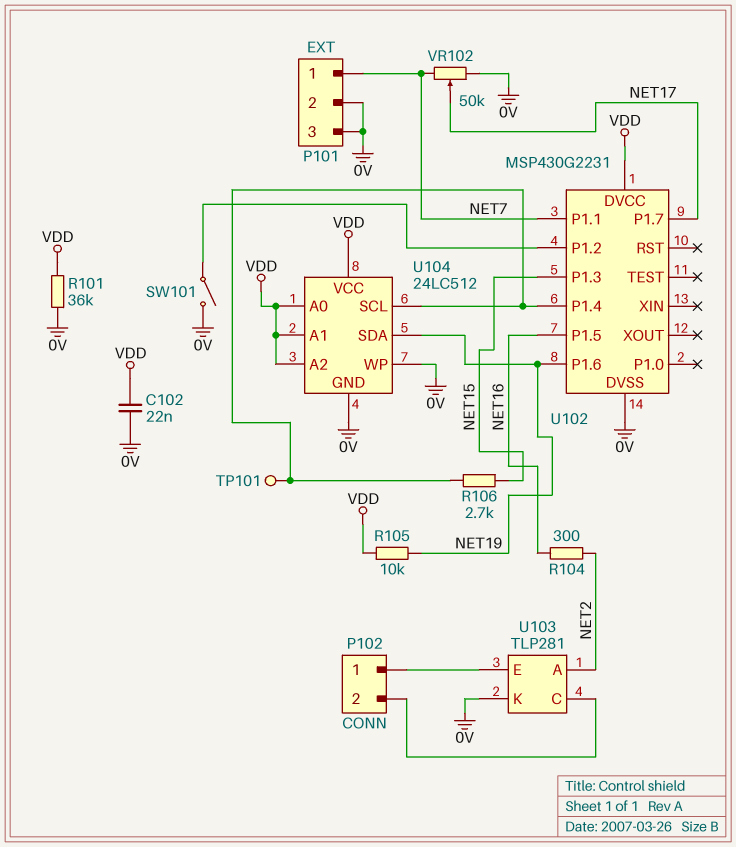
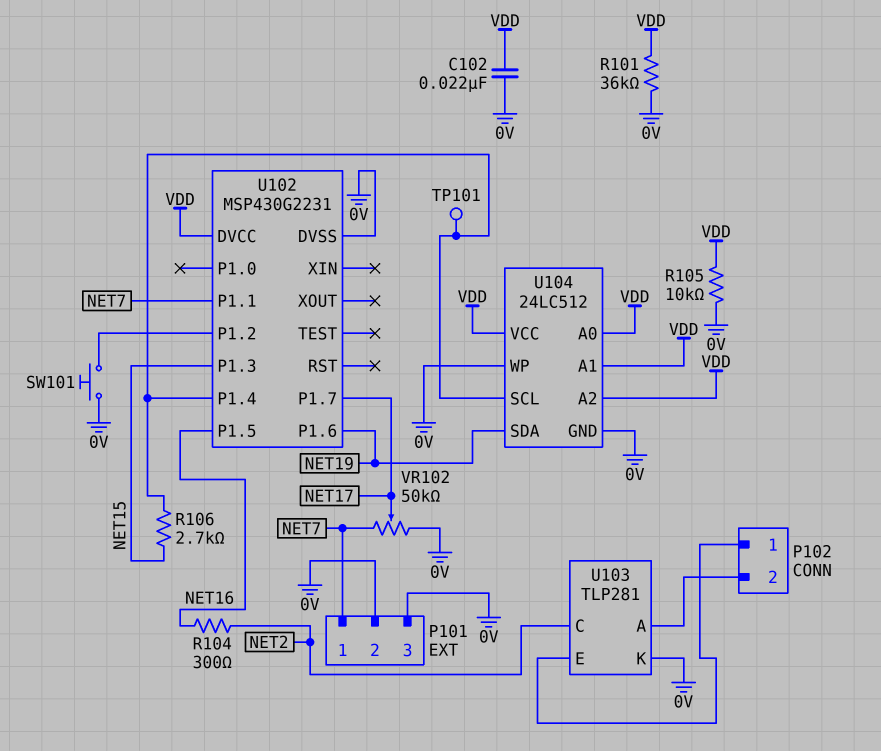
R105: 10k (NET19, VDD) -> 10k (0V, VDD)
SW101: switch (0V, U102/P1.2) -> button (0V, U102/P1.2)
U103 pin A: NET2 -> P102/2
U103 pin C: P102/2 -> NET2

